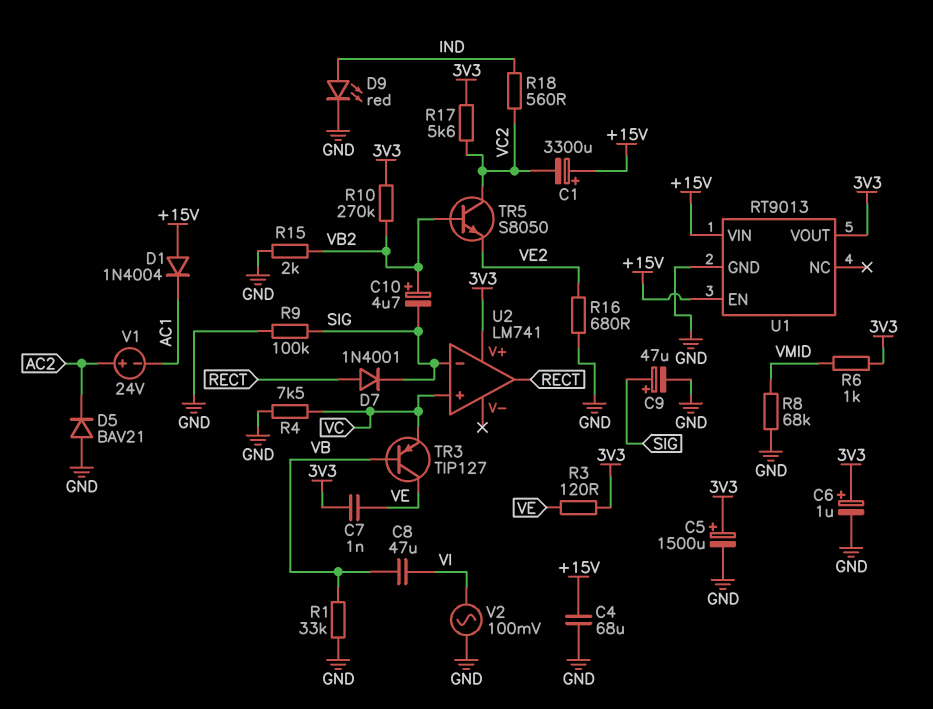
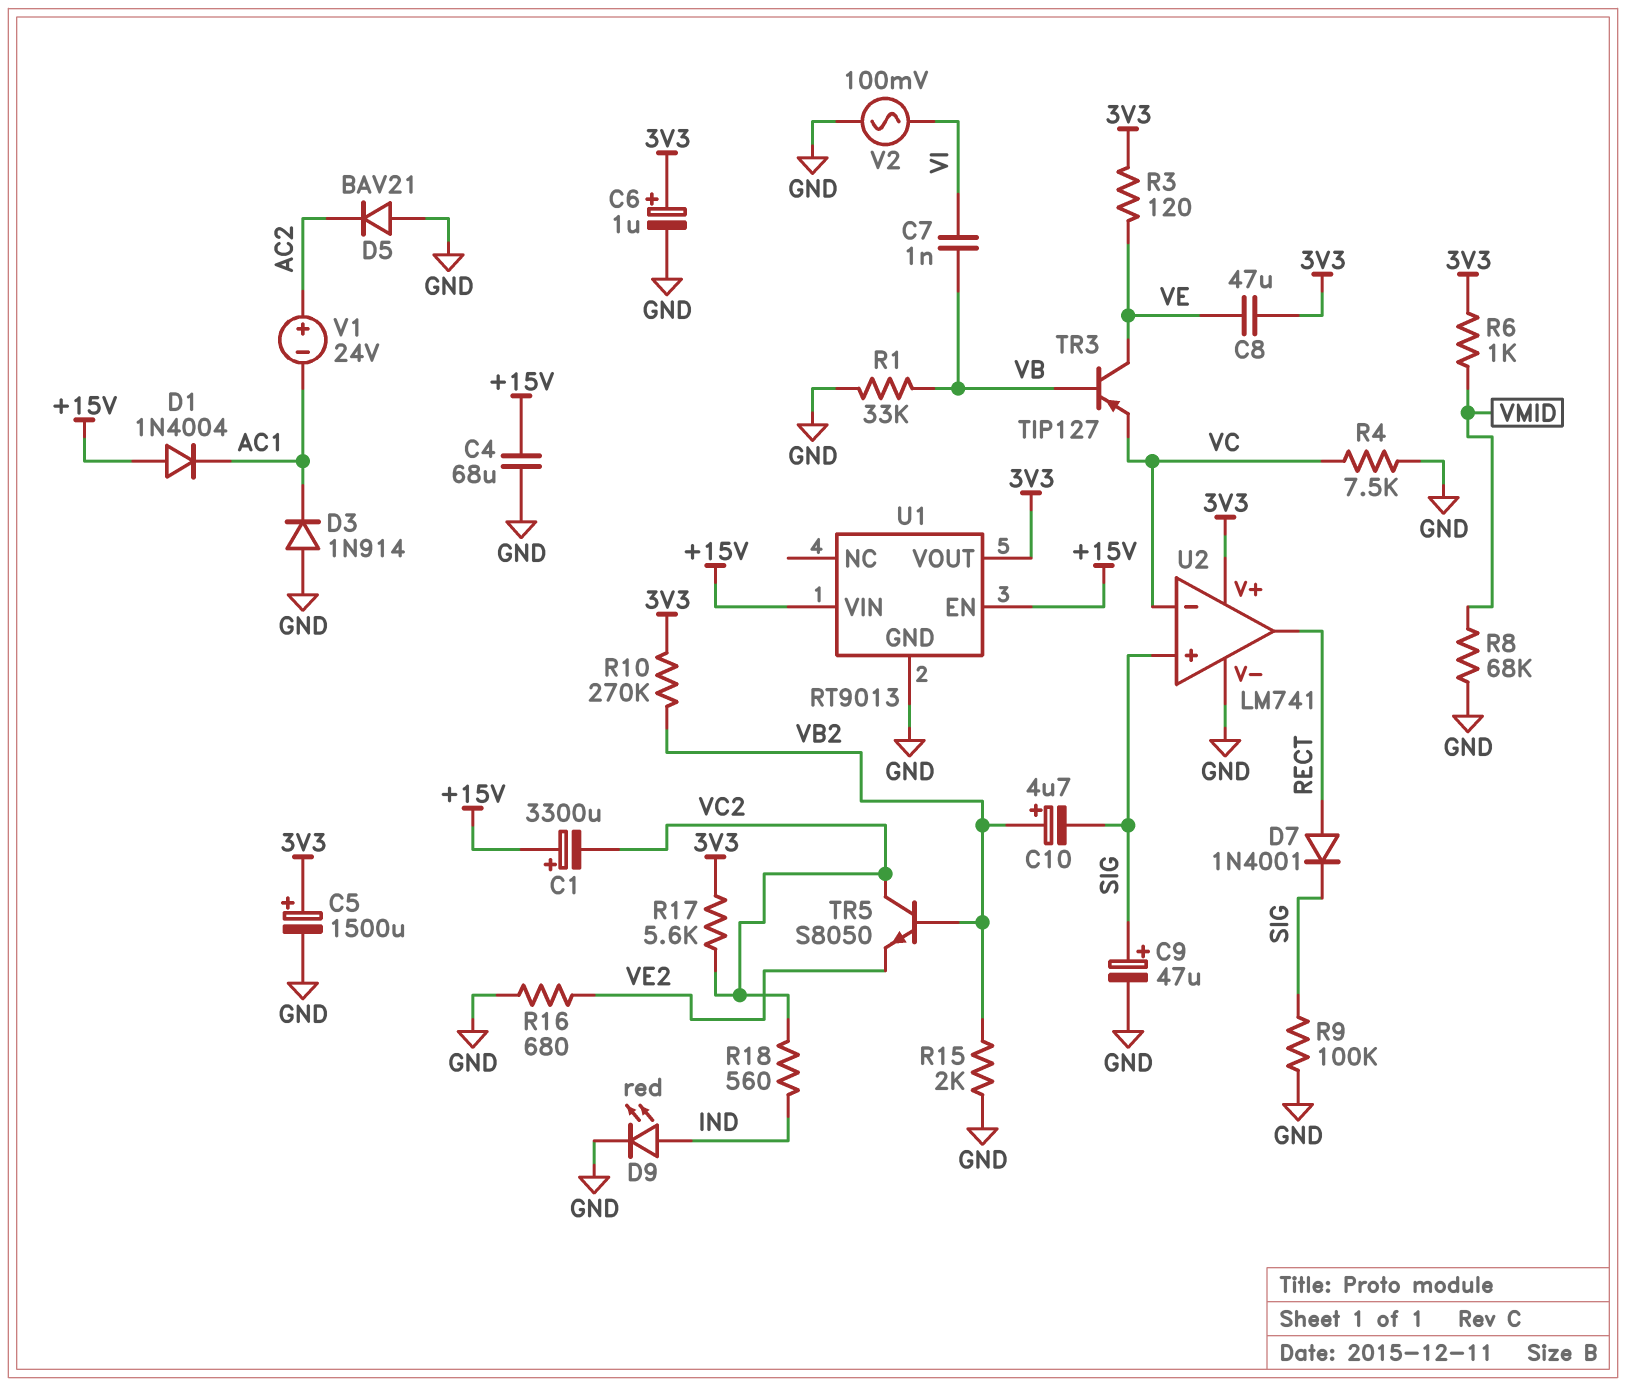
C7: 1nF (3V3, VE) -> 1nF (VB, VI)
C8: 47uF (VB, VI) -> 47uF (3V3, VE)
D3: none -> diode 1N914 (A GND, K AC1)
U2 pin V-: none -> GND
U2 pin in+: VC -> SIG
U2 pin in-: SIG -> VC

